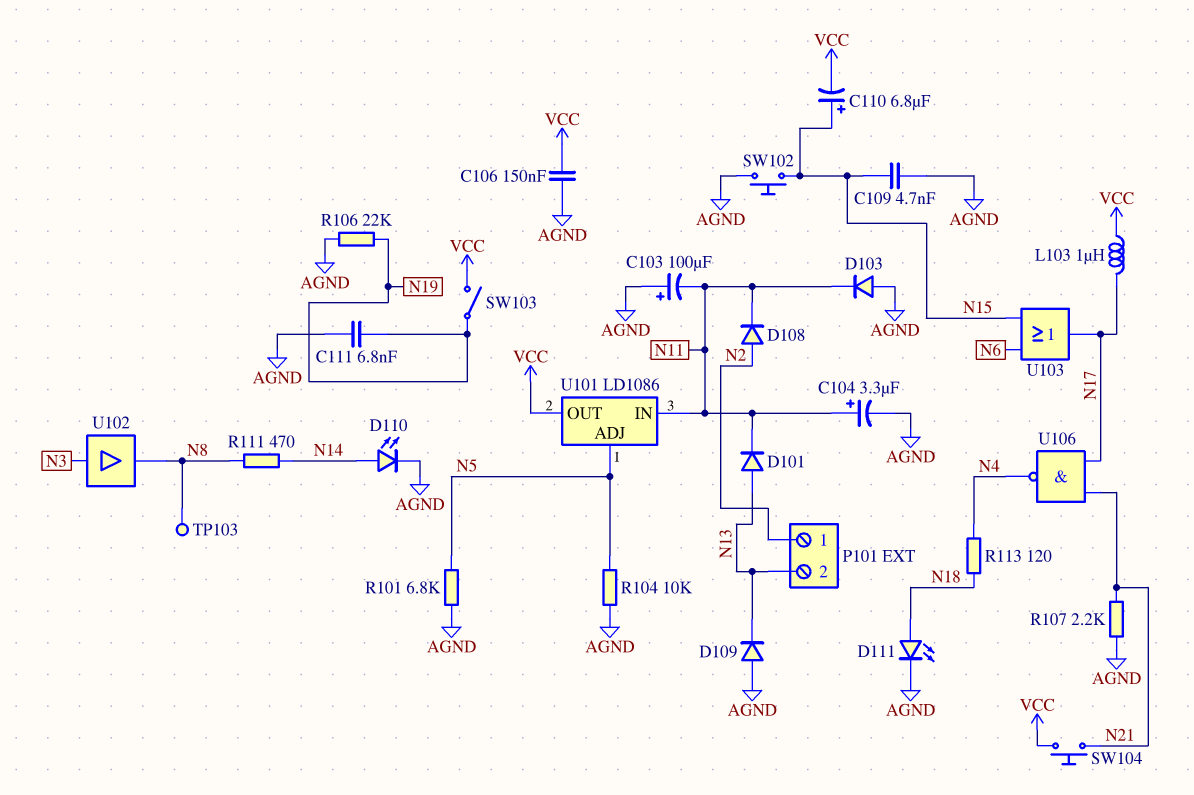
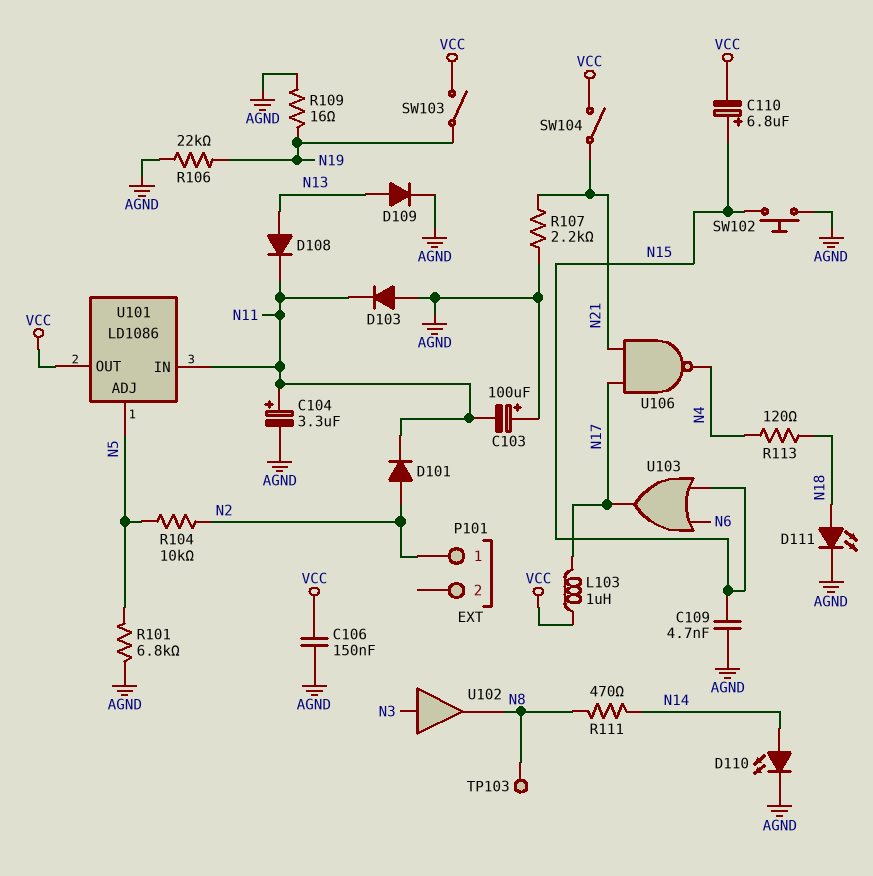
C111: 6.8nF (AGND, N19) -> none
D101: diode (A N13, K N11) -> diode (A N2, K N11)
D108: diode (A N2, K N11) -> diode (A N13, K N11)
D109: diode (A AGND, K N13) -> diode (A N13, K AGND)
P101 pin 2: N13 -> none
R104: 10k (AGND, N5) -> 10k (N2, N5)
R109: none -> 16 (AGND, N19)
SW104: button (N21, VCC) -> switch (N21, VCC)

